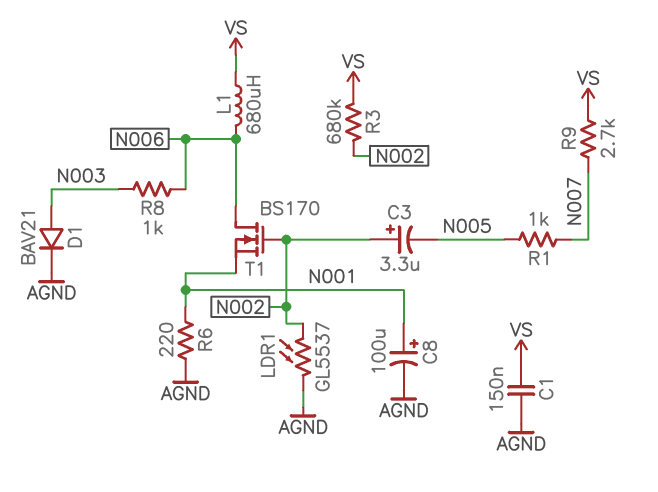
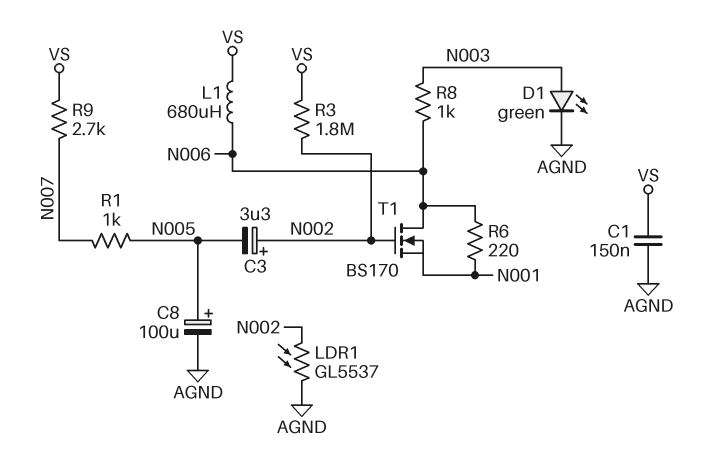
C8: 100uF (plus N001, minus AGND) -> 100uF (plus N005, minus AGND)
D1: diode BAV21 (A N003, K AGND) -> LED green (A N003, K AGND)
R3: 680k (N002, VS) -> 1.8M (N002, VS)
R6: 220 (AGND, N001) -> 220 (N001, N006)

